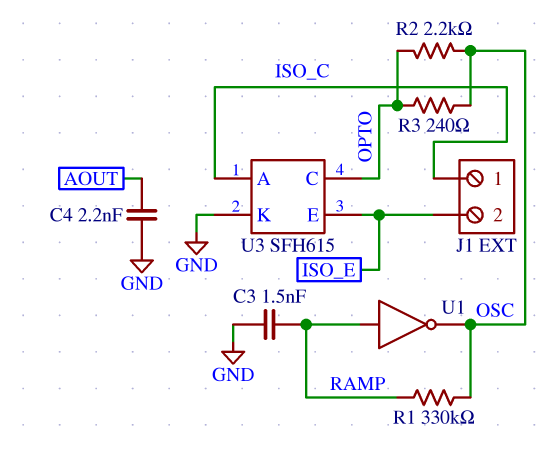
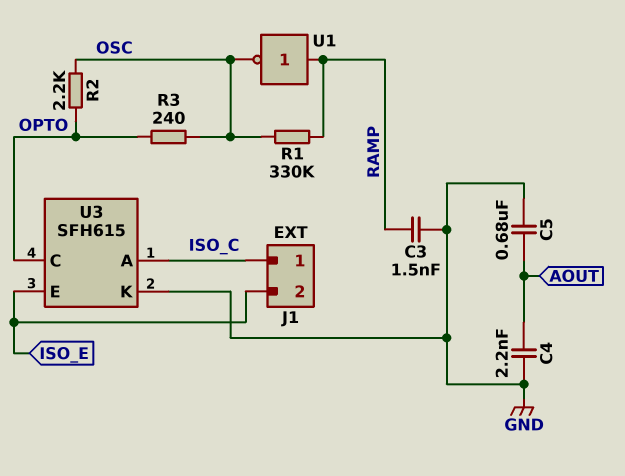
C5: none -> 680nF (AOUT, GND)

